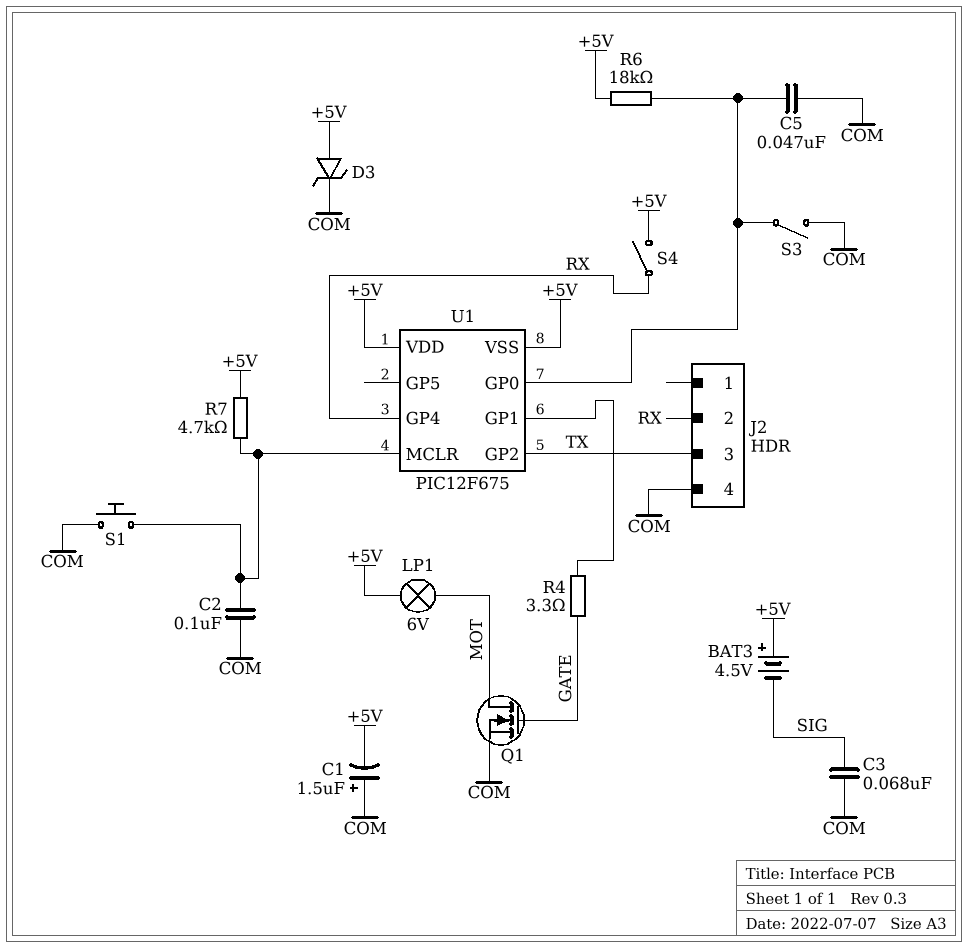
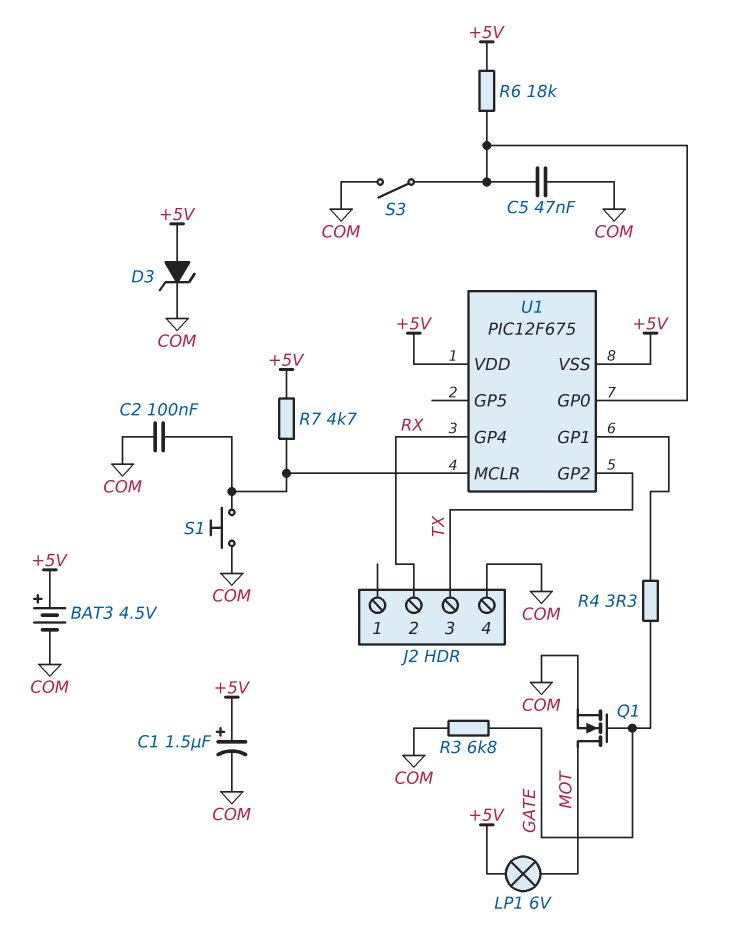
BAT3: 4.5V (plus +5V, minus SIG) -> 4.5V (plus +5V, minus COM)
C1: 1.5uF (plus COM, minus +5V) -> 1.5uF (plus +5V, minus COM)
C3: 68nF (COM, SIG) -> none
R3: none -> 6.8k (COM, GATE)
S4: switch (+5V, RX) -> none

